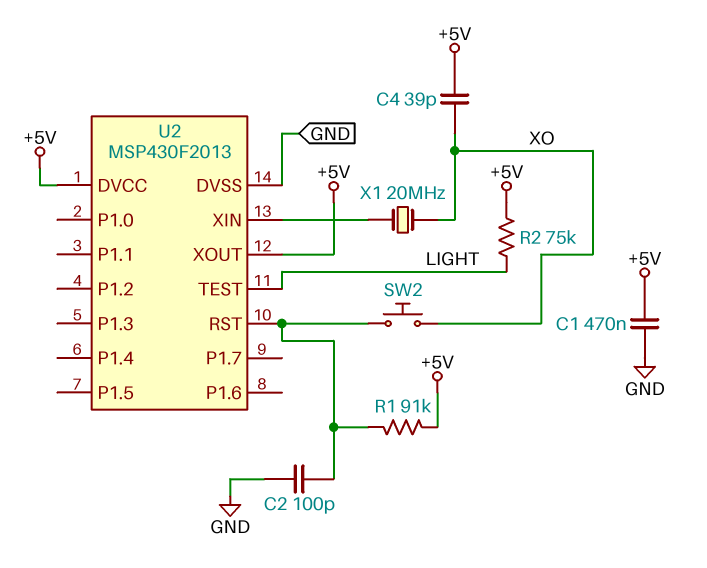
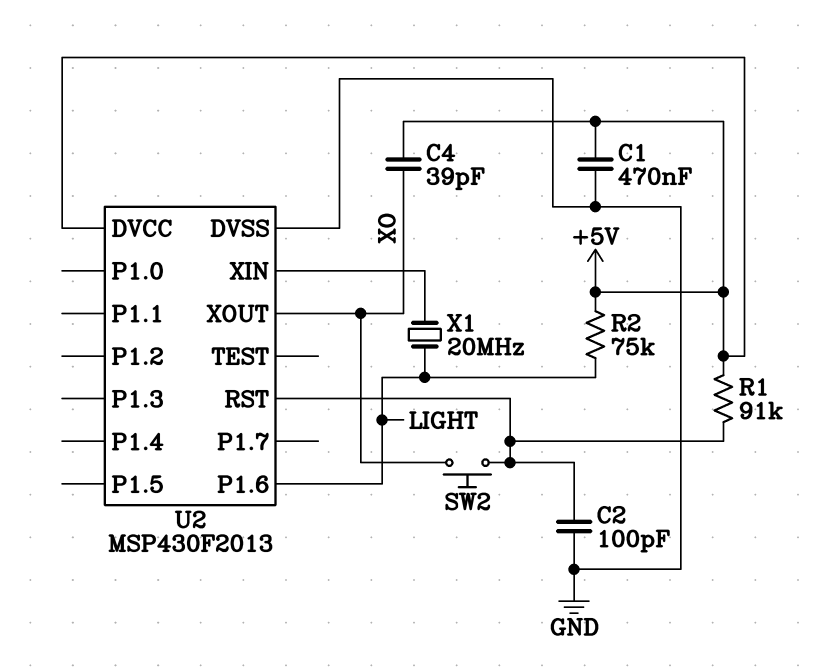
U2 pin P1.6: none -> LIGHT
U2 pin TEST: LIGHT -> none
U2 pin XOUT: +5V -> XO
X1: 20MHz (U2/XIN, XO) -> 20MHz (LIGHT, U2/XIN)

